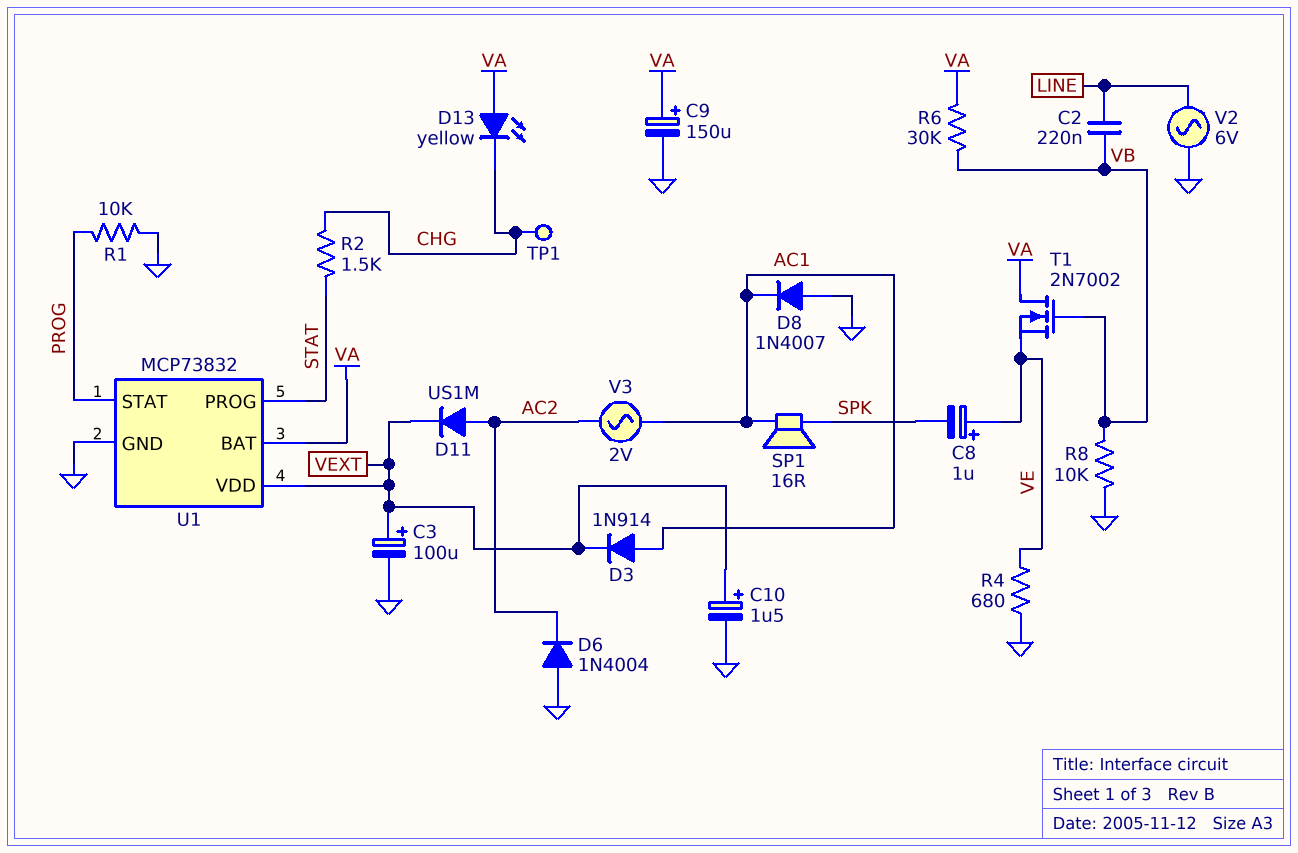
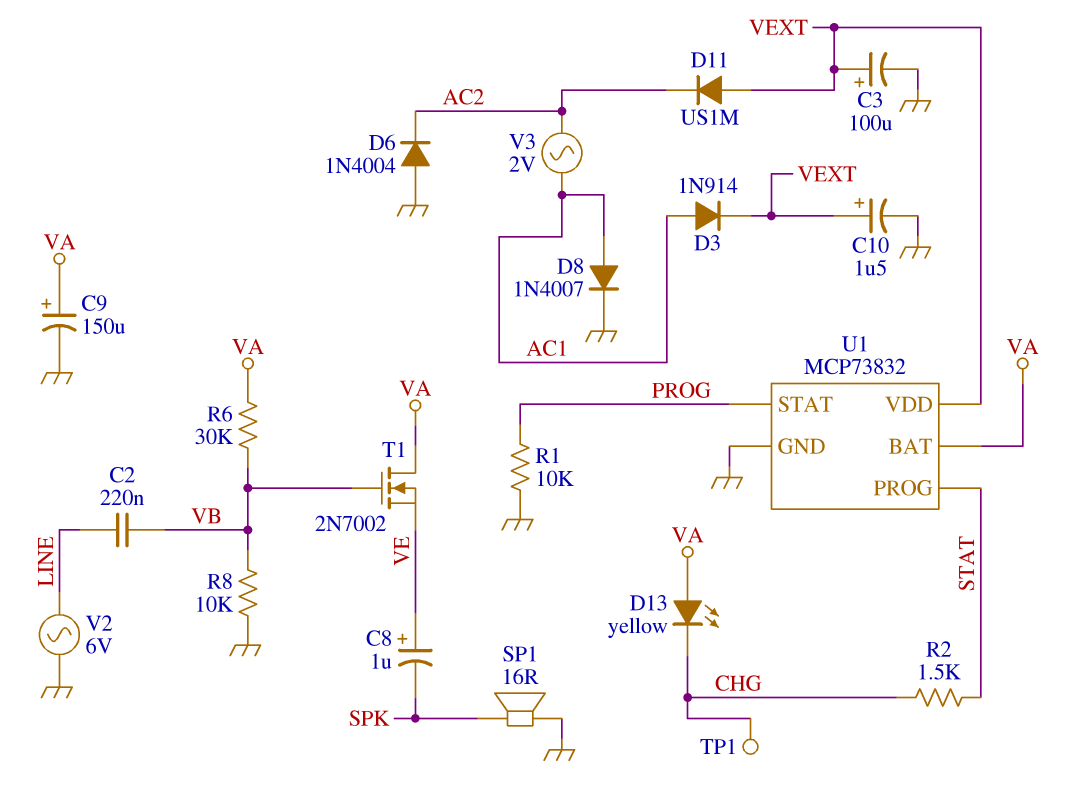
D8: diode 1N4007 (A GND, K AC1) -> diode 1N4007 (A AC1, K GND)
D11: diode US1M (A AC2, K VEXT) -> diode US1M (A VEXT, K AC2)
R4: 680 (GND, VE) -> none
SP1: speaker 16R (AC1, SPK) -> speaker 16R (GND, SPK)

